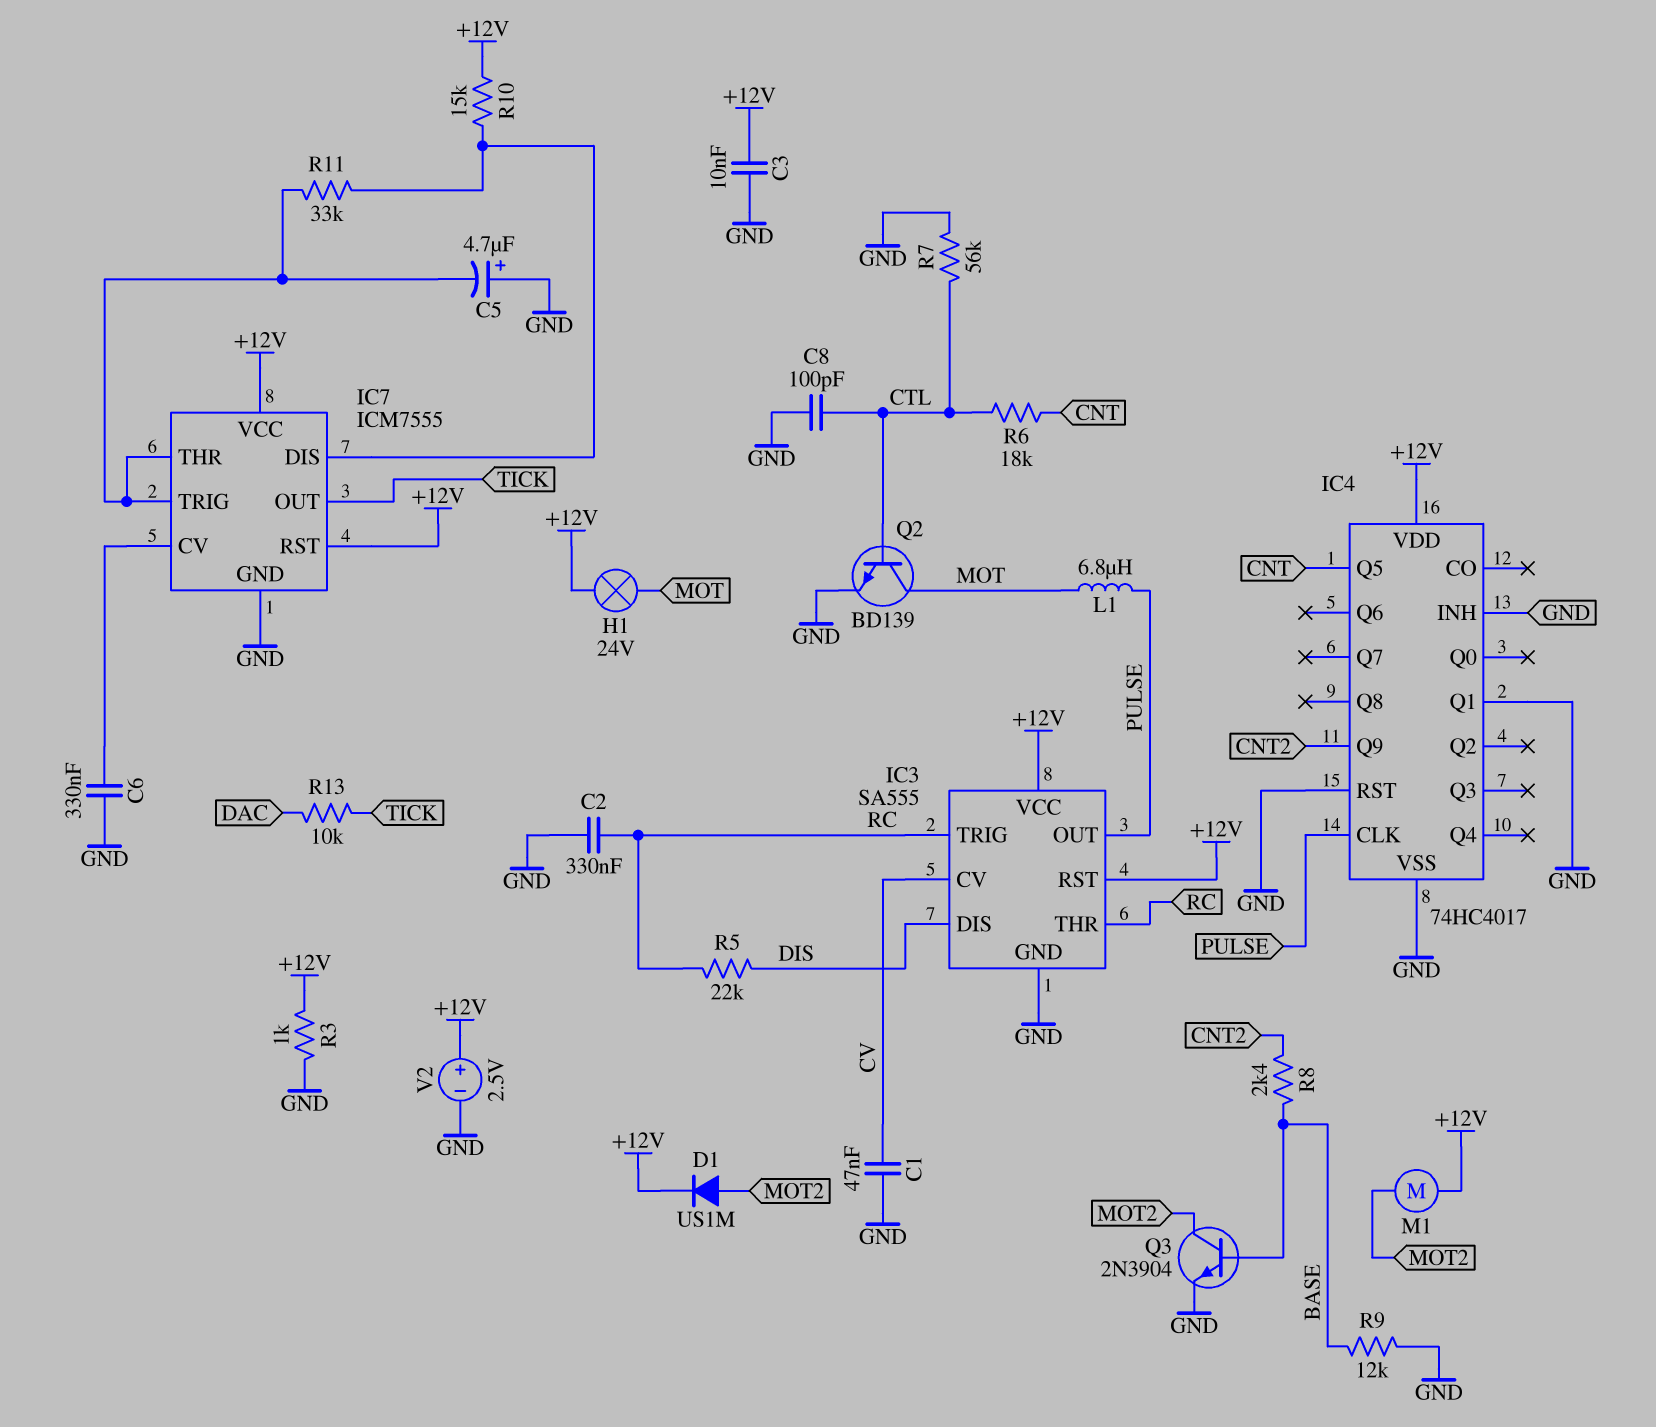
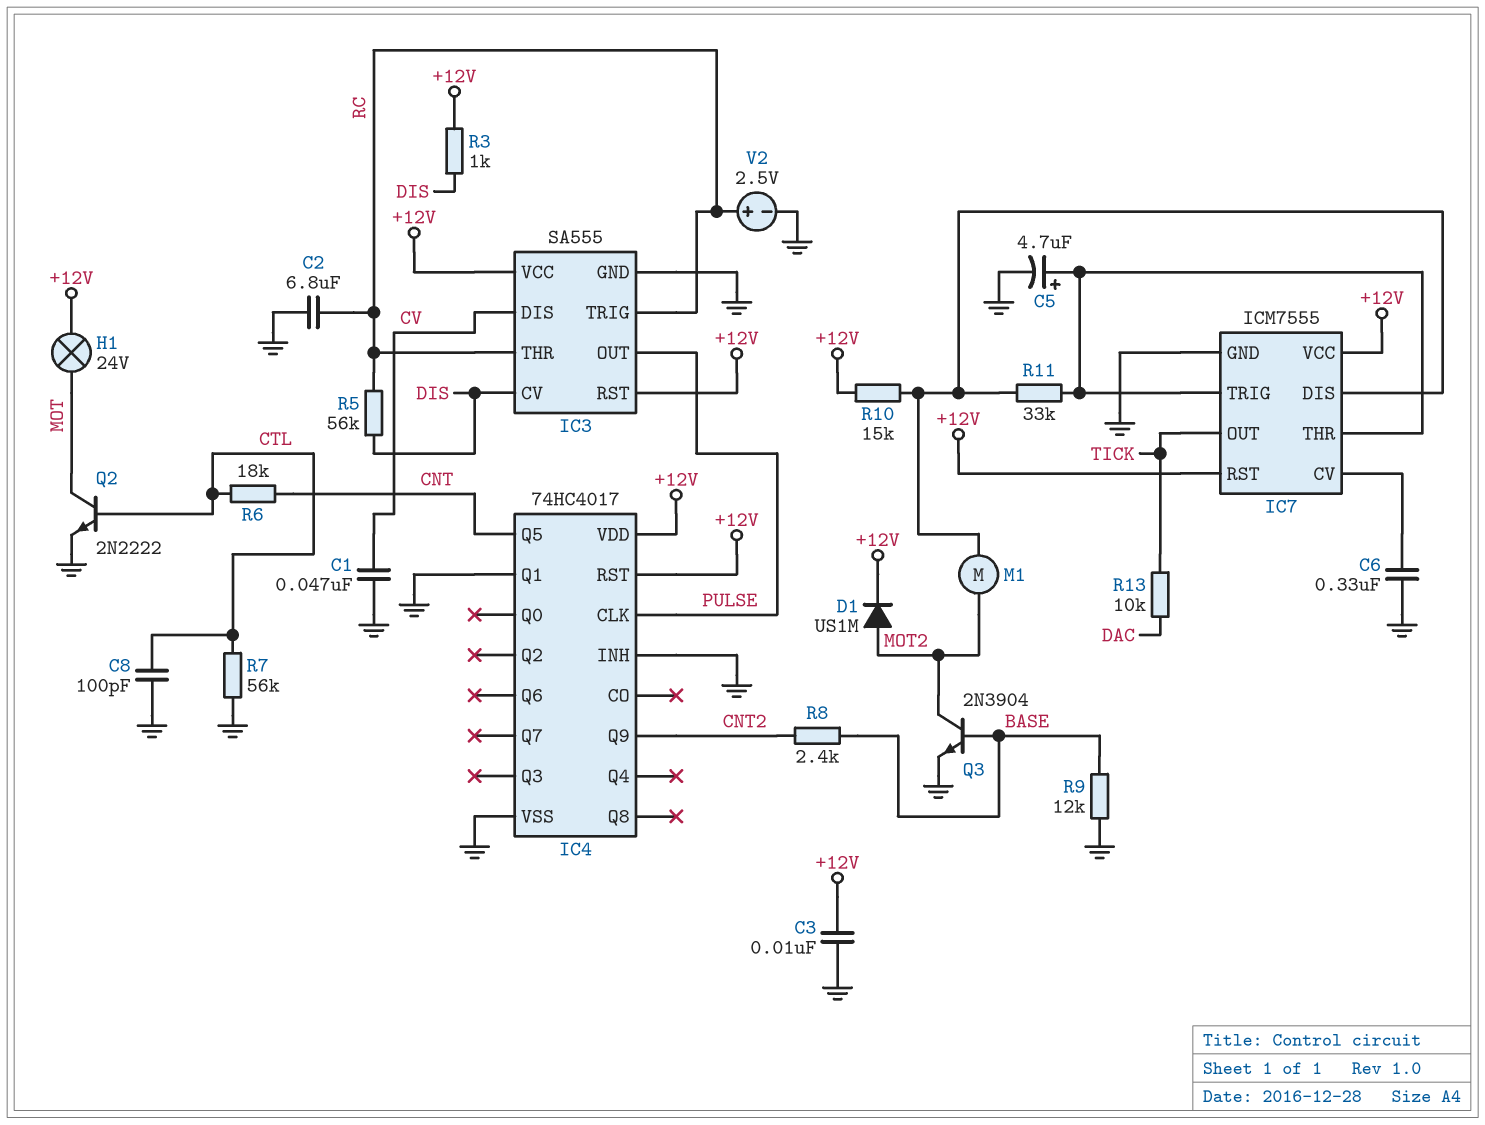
C2: 330nF (GND, RC) -> 6.8uF (GND, RC)
C5: 4.7uF (plus GND, minus IC7/THR) -> 4.7uF (plus IC7/THR, minus GND)
IC3 pin CV: CV -> DIS
IC3 pin DIS: DIS -> CV
IC4 pin RST: GND -> +12V
L1: 6.8uH (MOT, PULSE) -> none
M1: motor (+12V, MOT2) -> motor (IC7/DIS, MOT2)
Q2: NPN BD139 (B CTL, C MOT, E GND) -> NPN 2N2222 (B CTL, C MOT, E GND)
R3: 1k (+12V, GND) -> 1k (+12V, DIS)
R5: 22k (DIS, RC) -> 56k (DIS, RC)
V2: 2.5V (plus +12V, minus GND) -> 2.5V (plus RC, minus GND)

